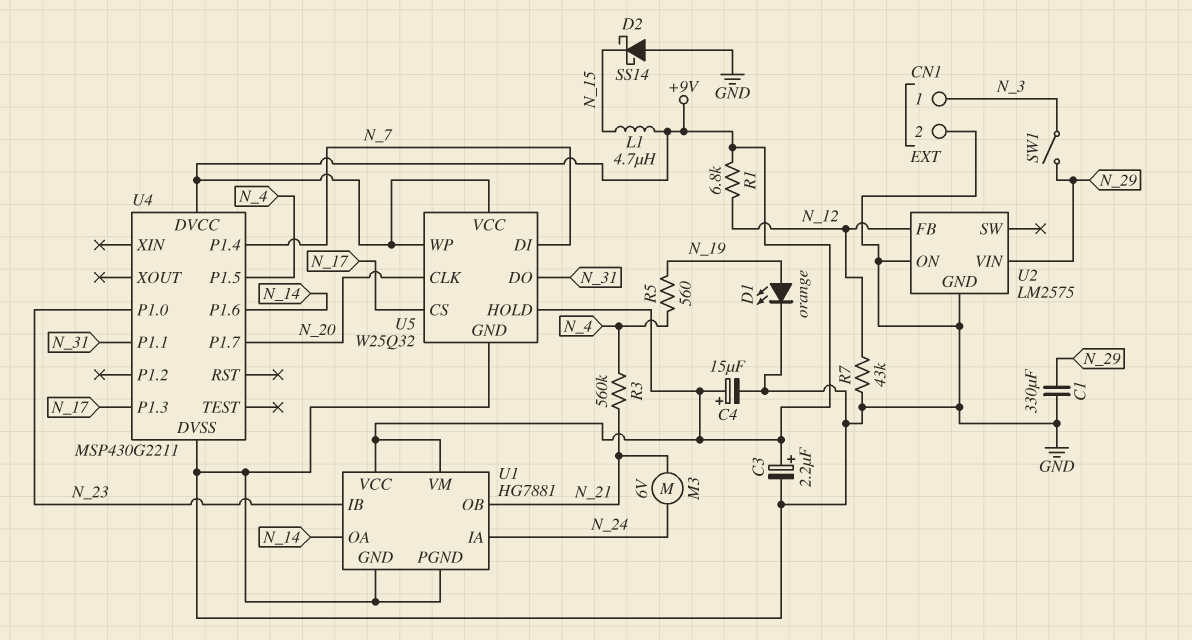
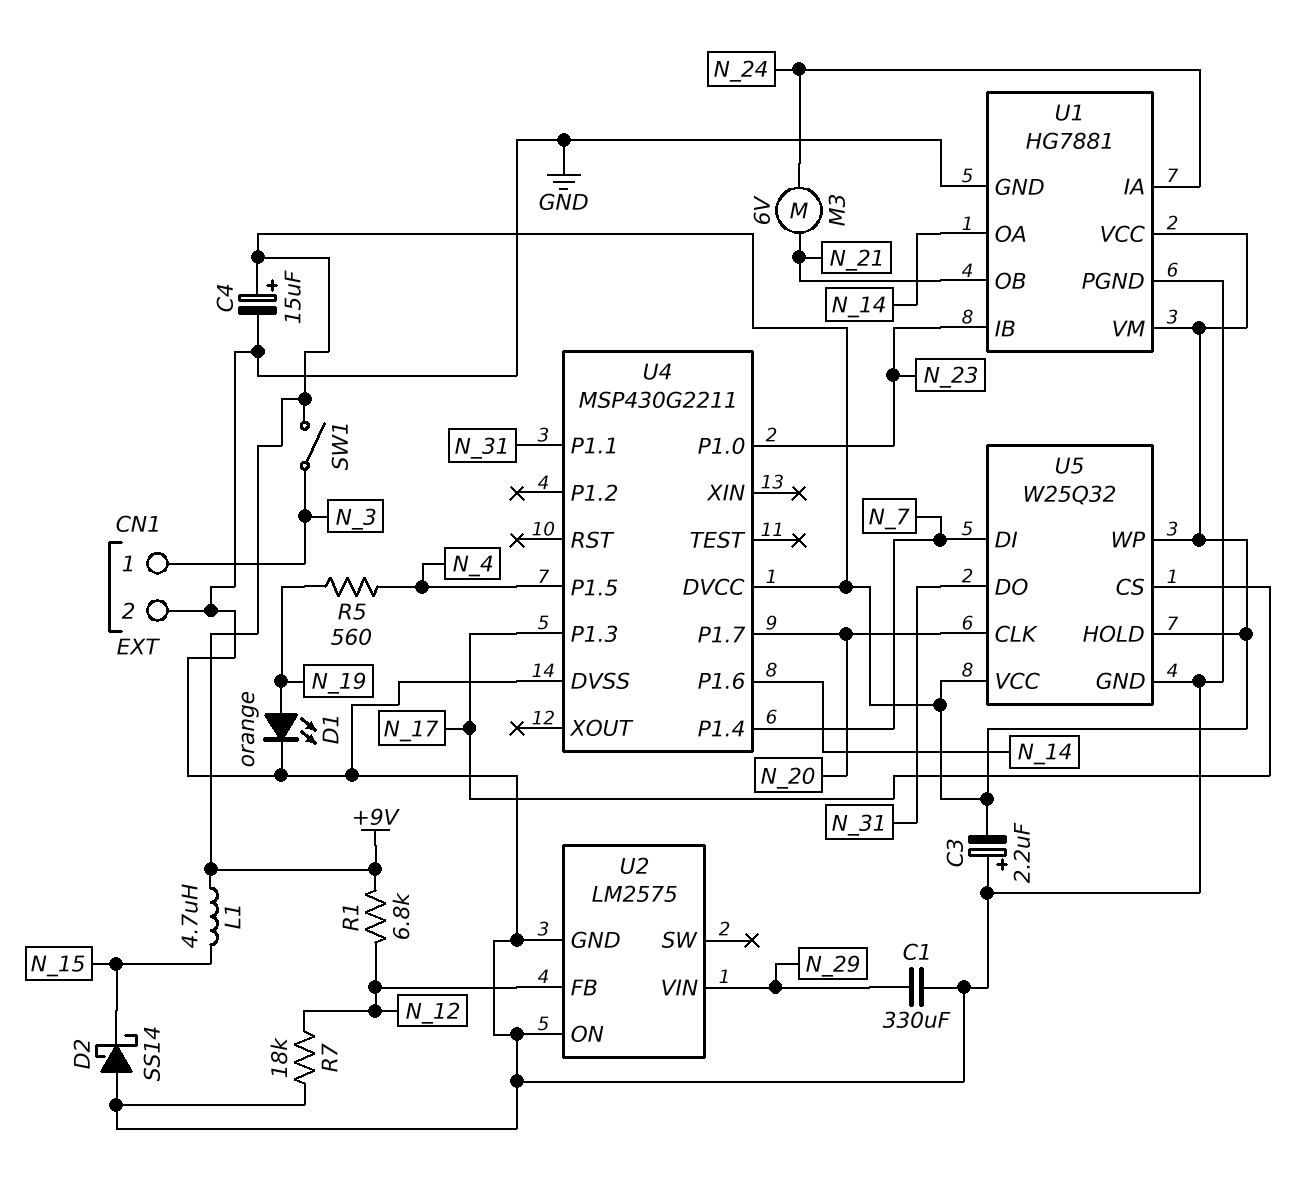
C3: 2.2uF (plus +9V, minus GND) -> 2.2uF (plus GND, minus +9V)
R3: 560k (N_4, N_21) -> none
R7: 43k (GND, N_12) -> 18k (GND, N_12)
SW1: switch (N_3, N_29) -> switch (+9V, N_3)

